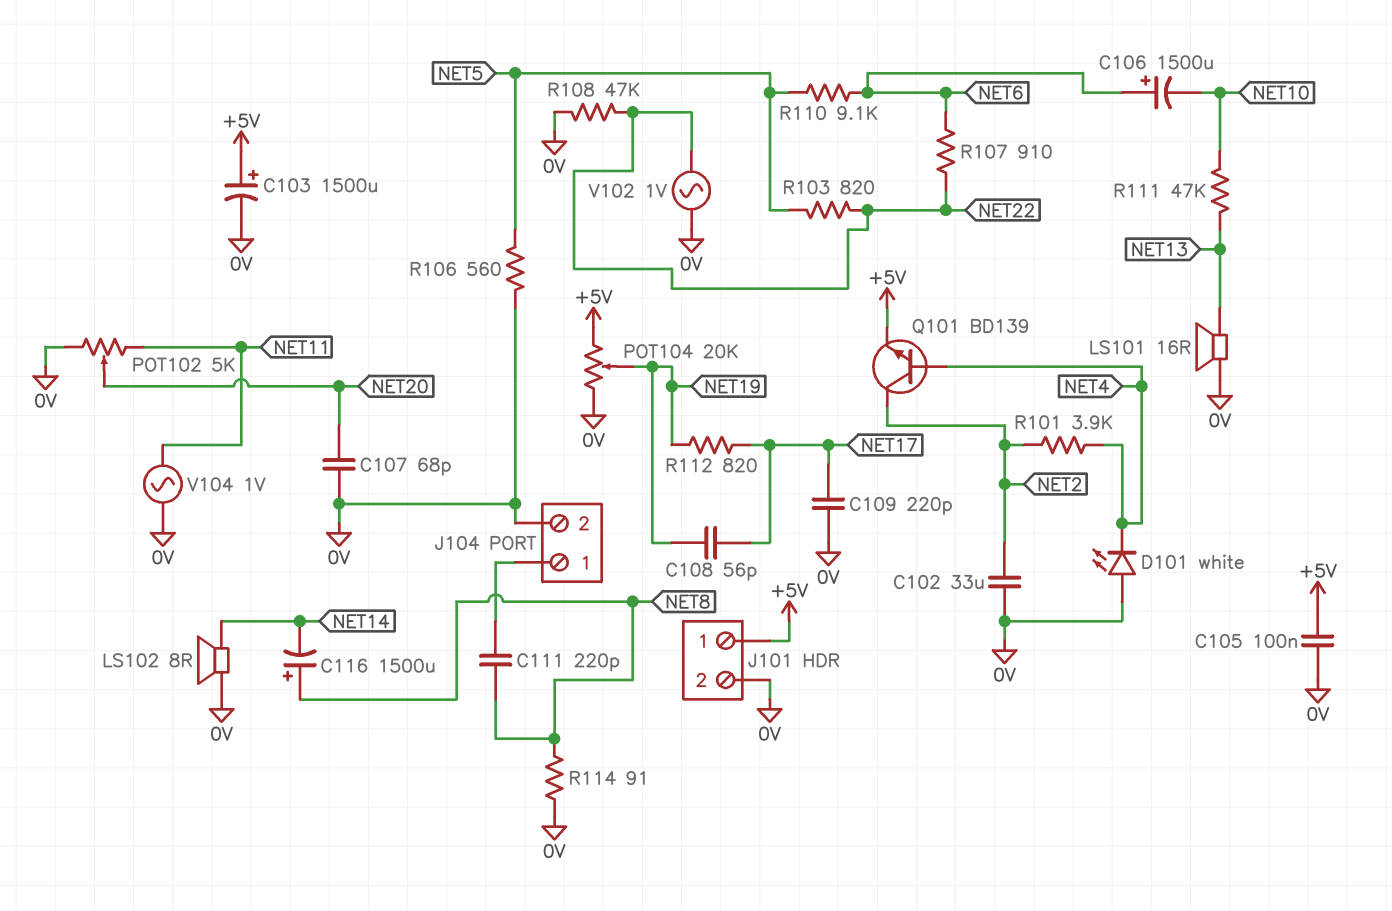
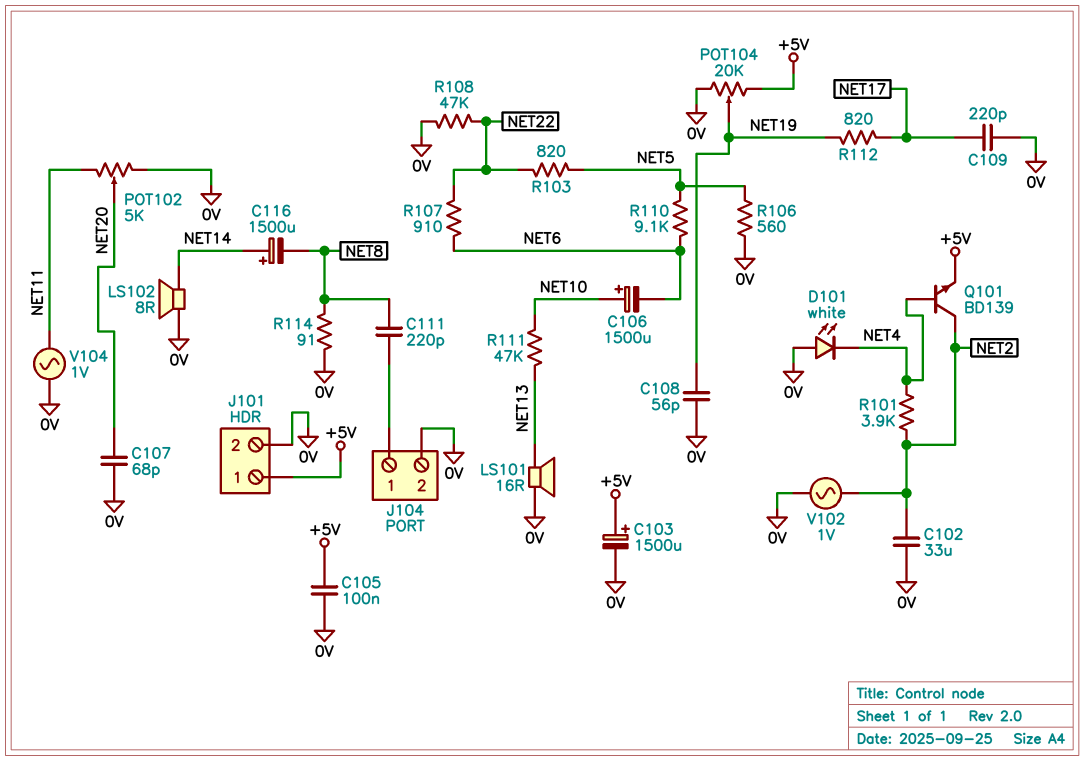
C106: 1500uF (plus NET6, minus NET10) -> 1500uF (plus NET10, minus NET6)
C108: 56pF (NET17, NET19) -> 56pF (0V, NET19)
C116: 1500uF (plus NET8, minus NET14) -> 1500uF (plus NET14, minus NET8)
V102: AC 1V (0V, NET22) -> AC 1V (0V, NET2)

